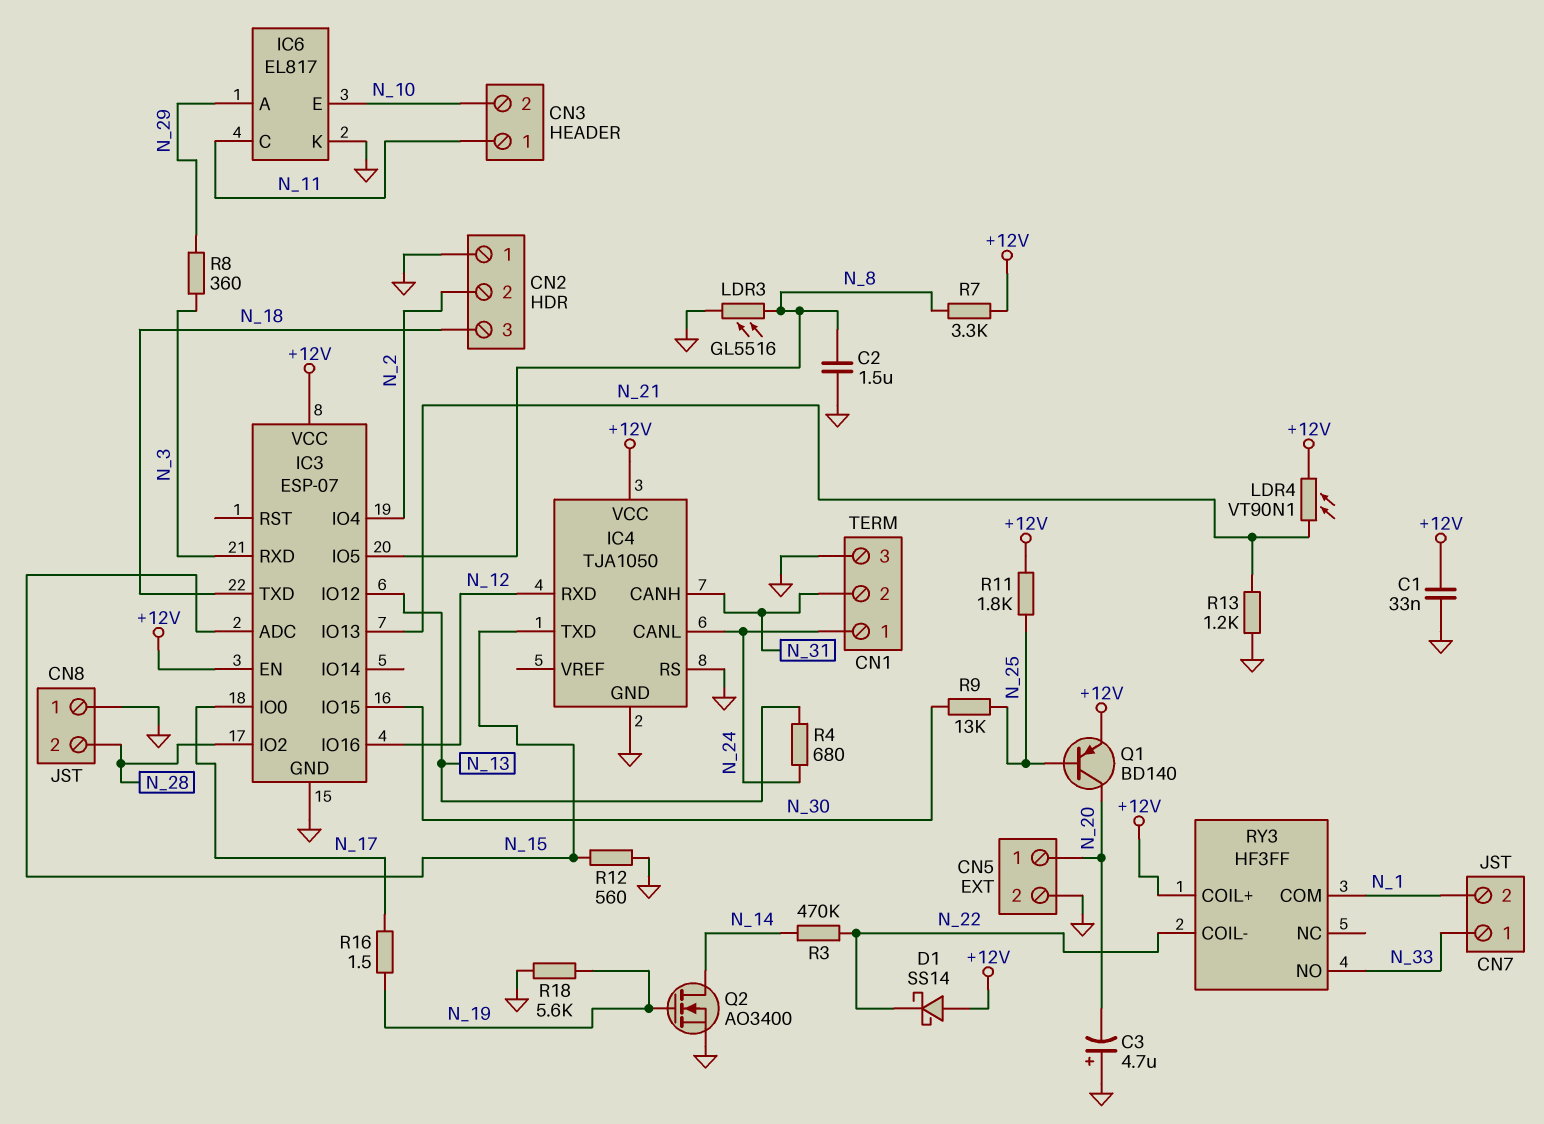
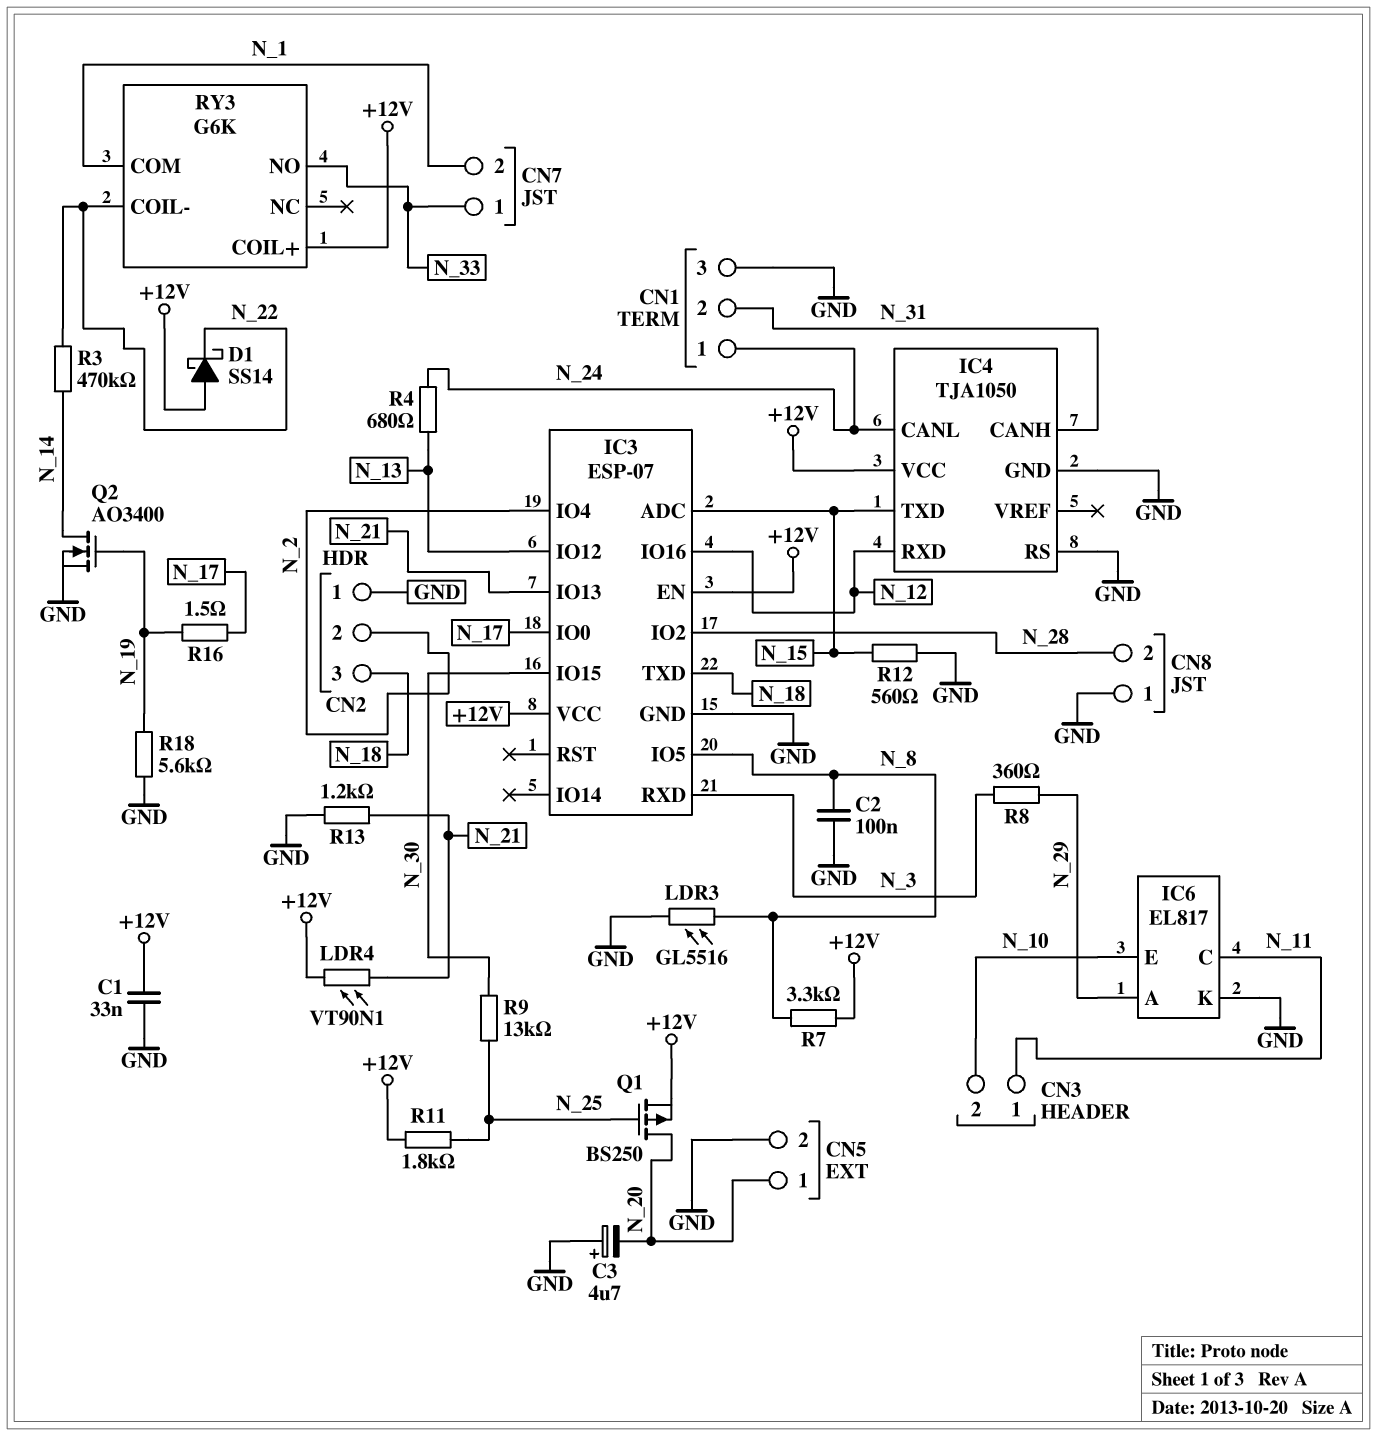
C2: 1.5uF (GND, N_8) -> 100nF (GND, N_8)
Q1: PNP BD140 (B N_25, C N_20, E +12V) -> PMOS BS250 (G N_25, D N_20, S +12V)
RY3: HF3FF -> G6K

